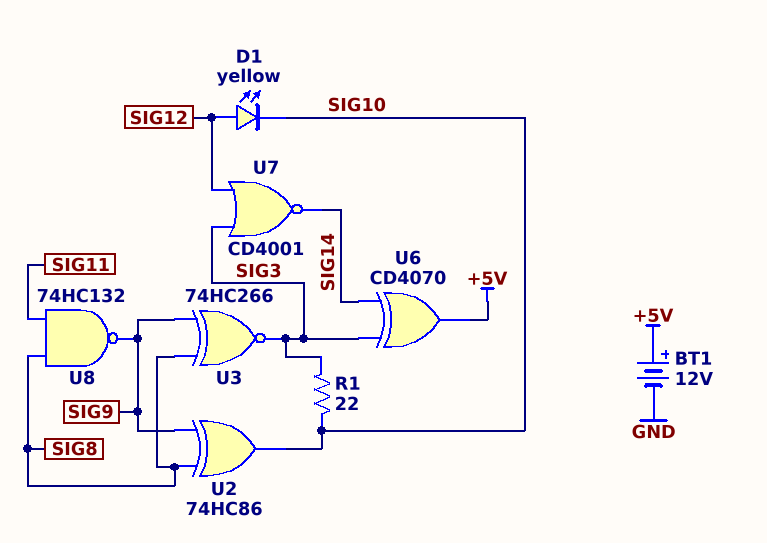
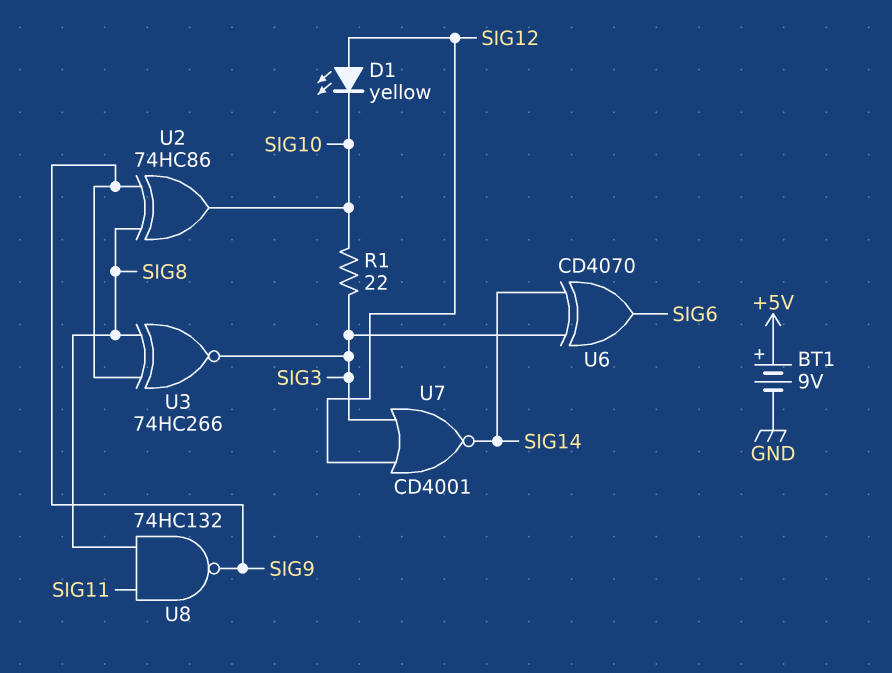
BT1: 12V (plus +5V, minus GND) -> 9V (plus +5V, minus GND)
U6: XOR CD4070 (in SIG3, in SIG14, out +5V) -> XOR CD4070 (in SIG3, in SIG14, out SIG6)

